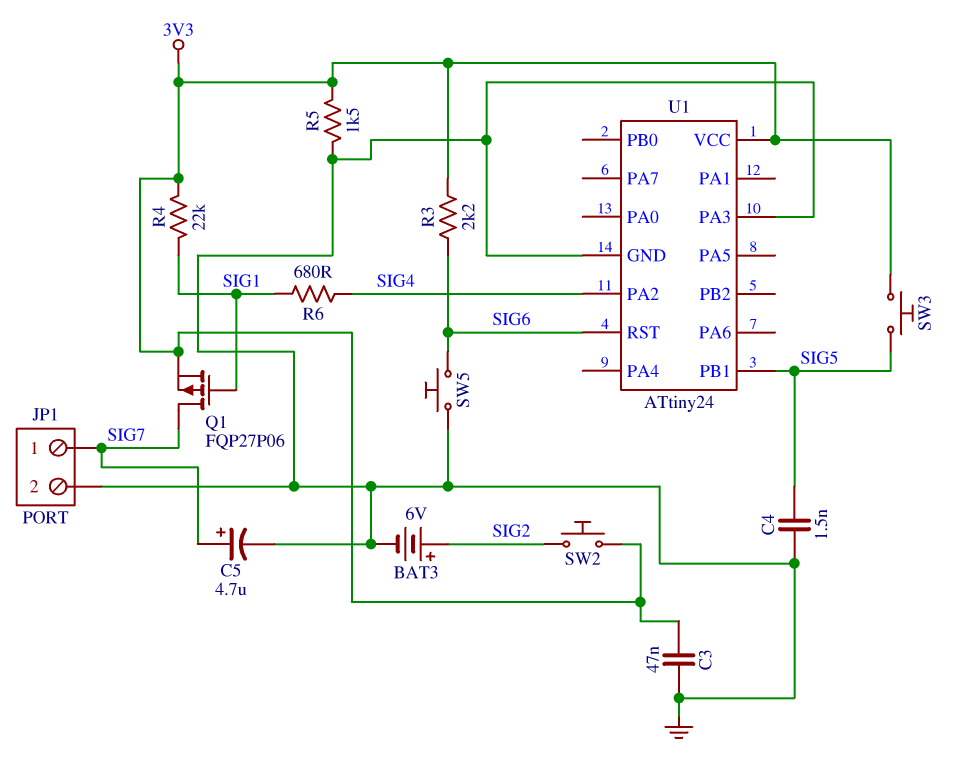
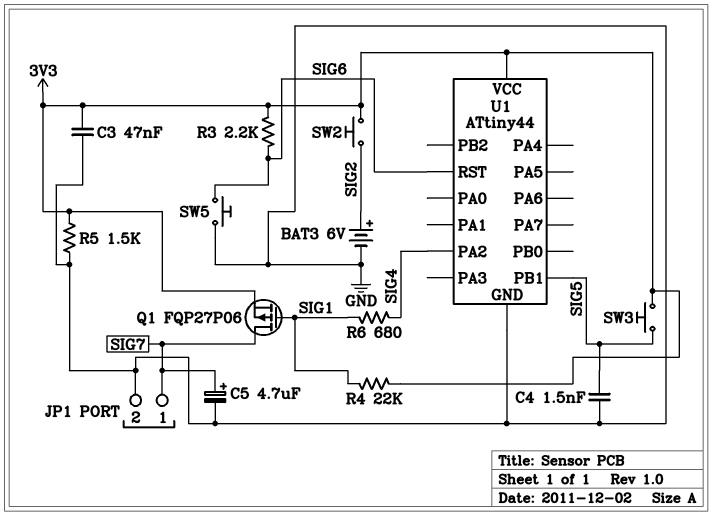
U1: ATtiny24 -> ATtiny44
U1 pin PA3: GND -> none

